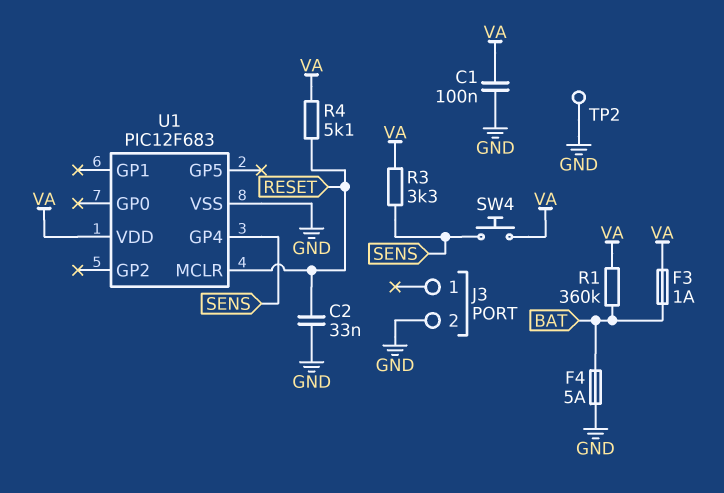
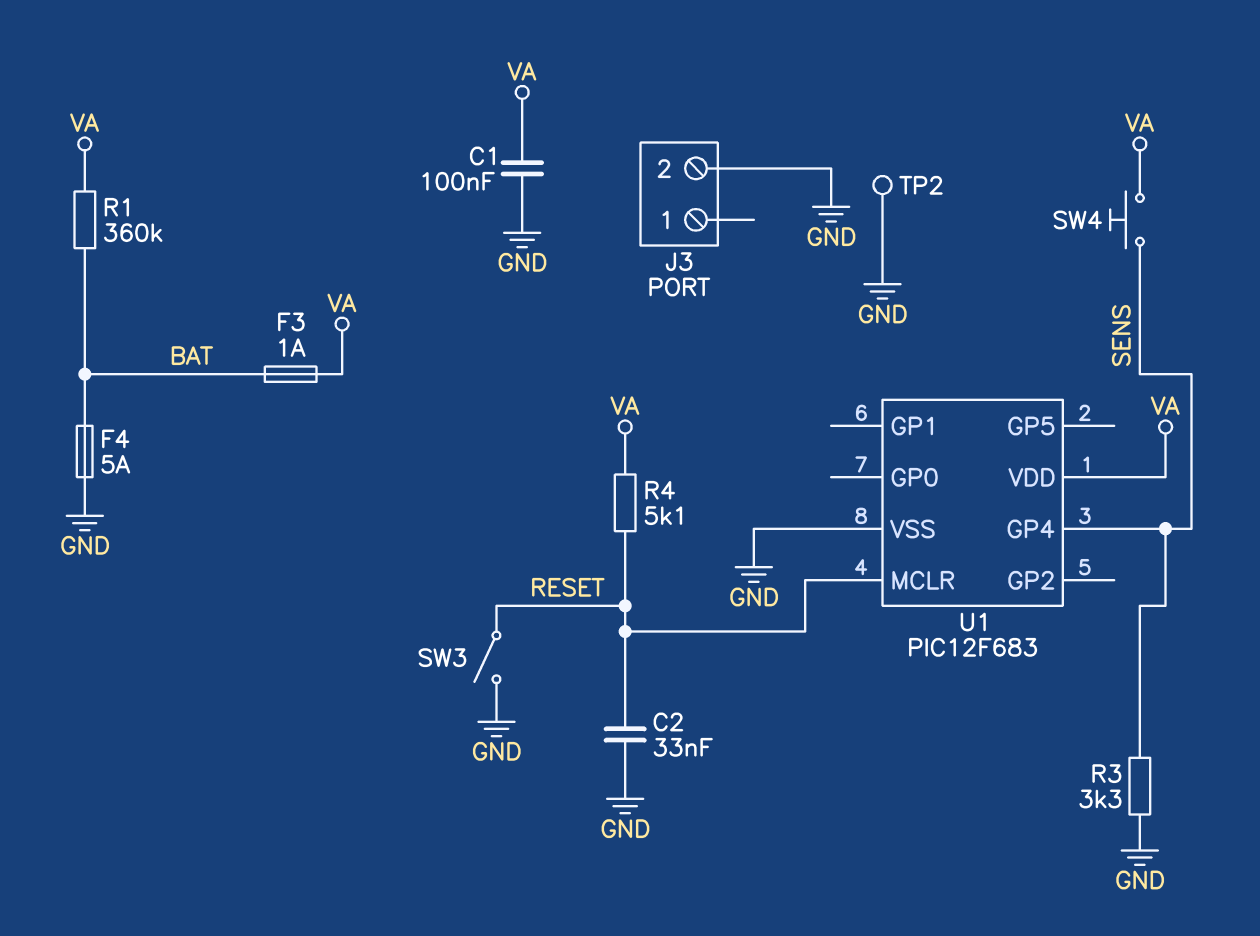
R3: 3.3k (SENS, VA) -> 3.3k (GND, SENS)
SW3: none -> switch (GND, RESET)

